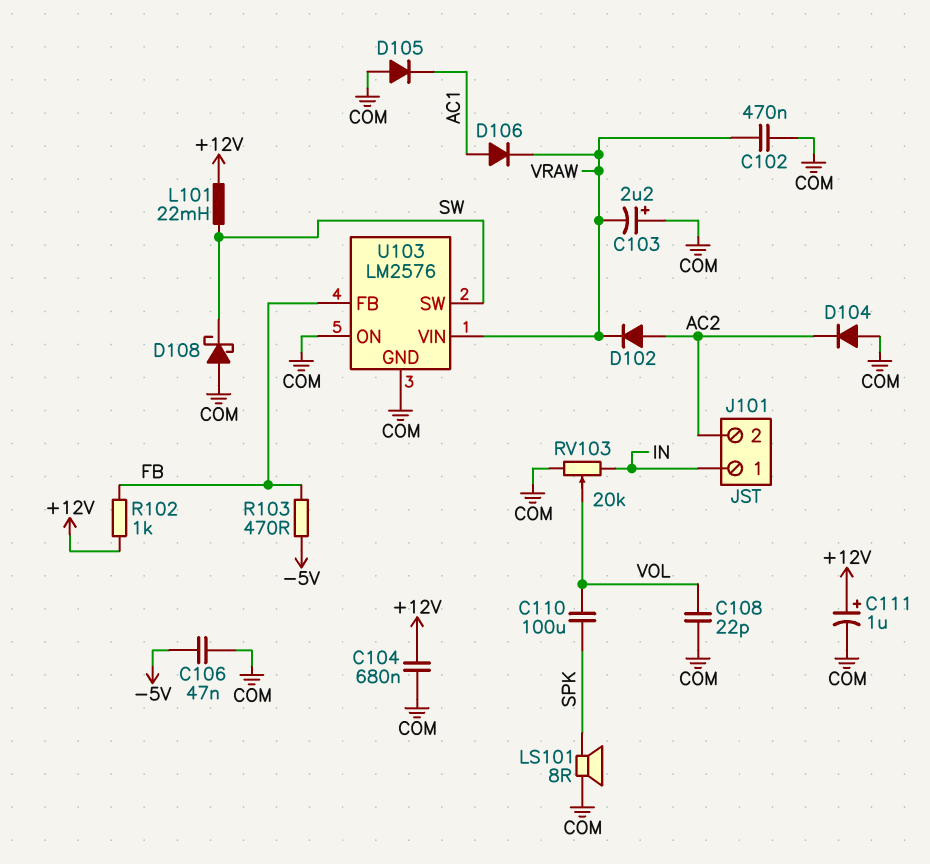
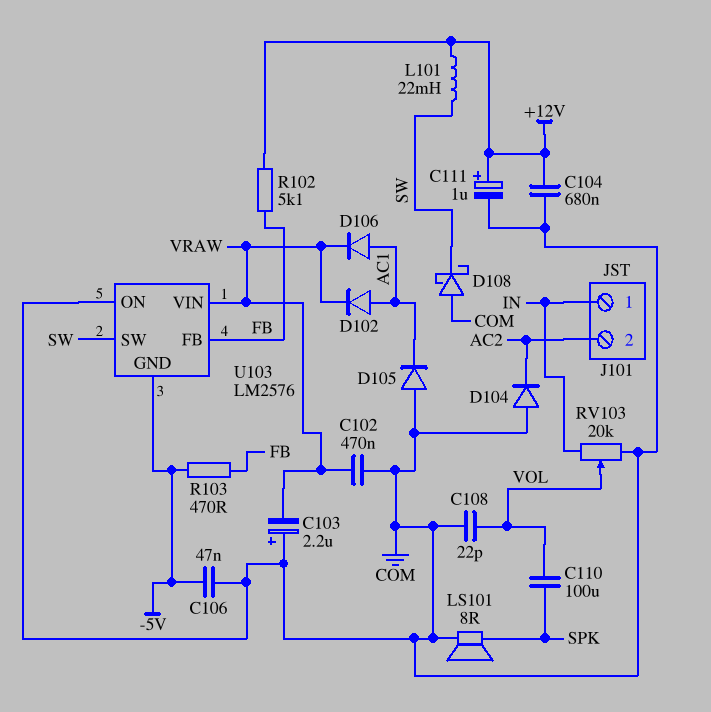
D102: diode (A AC2, K VRAW) -> diode (A AC1, K VRAW)
R102: 1k (+12V, FB) -> 5.1k (+12V, FB)
U103 pin GND: COM -> -5V

